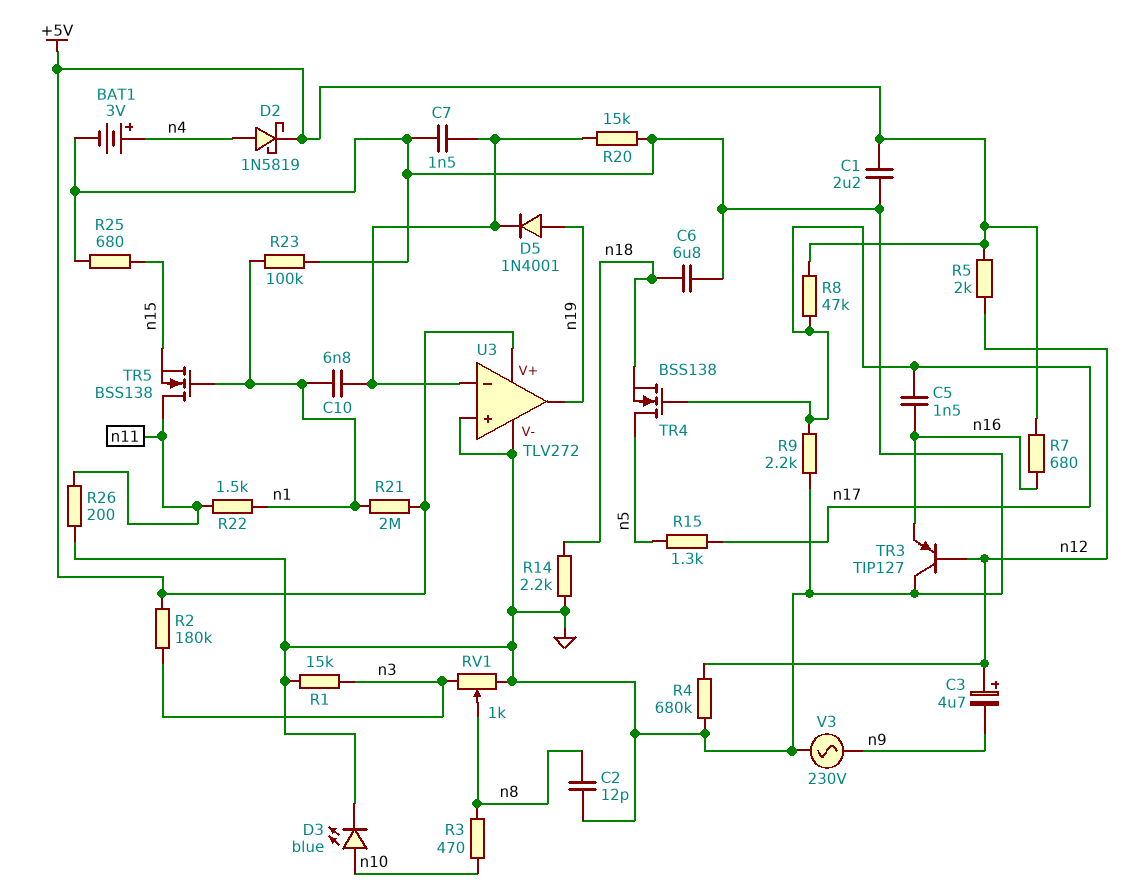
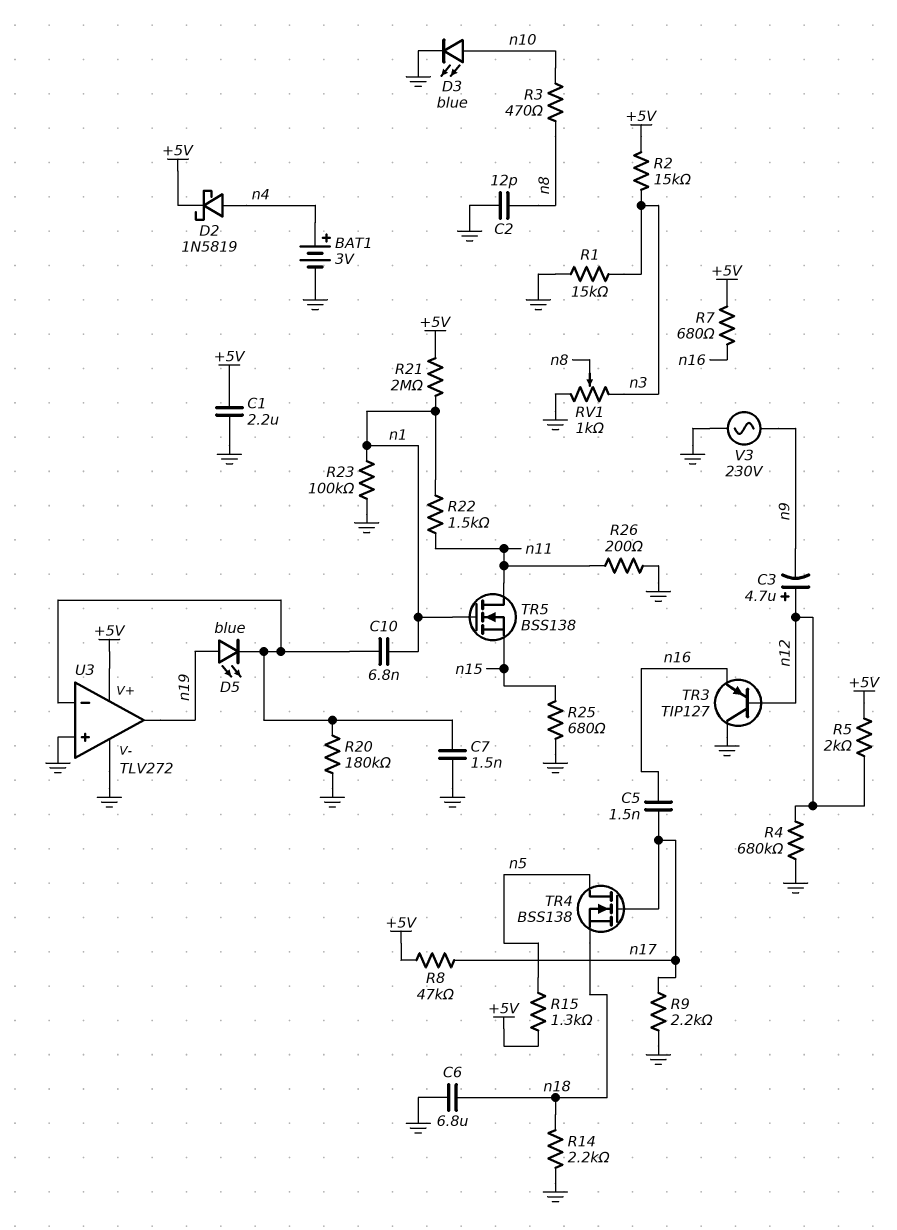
D5: diode 1N4001 (A n19, K U3/in-) -> LED blue (A n19, K U3/in-)
R2: 180k (+5V, n3) -> 15k (+5V, n3)
R15: 1.3k (n5, n17) -> 1.3k (+5V, n5)
R20: 15k (GND, U3/in-) -> 180k (GND, U3/in-)

